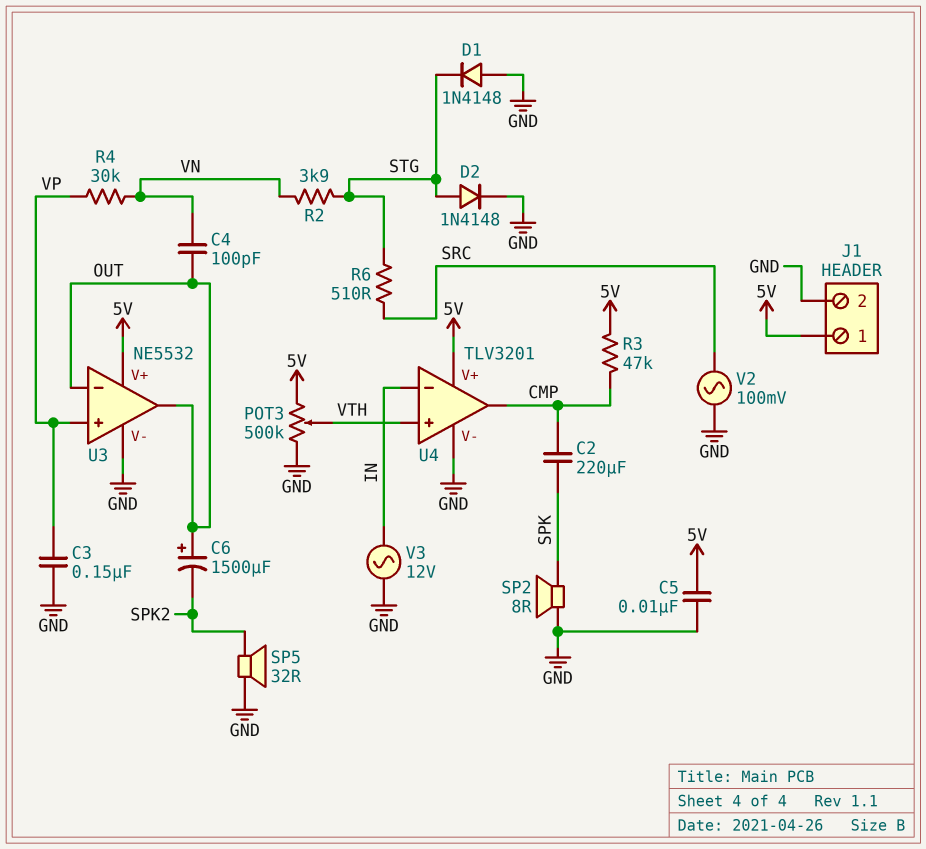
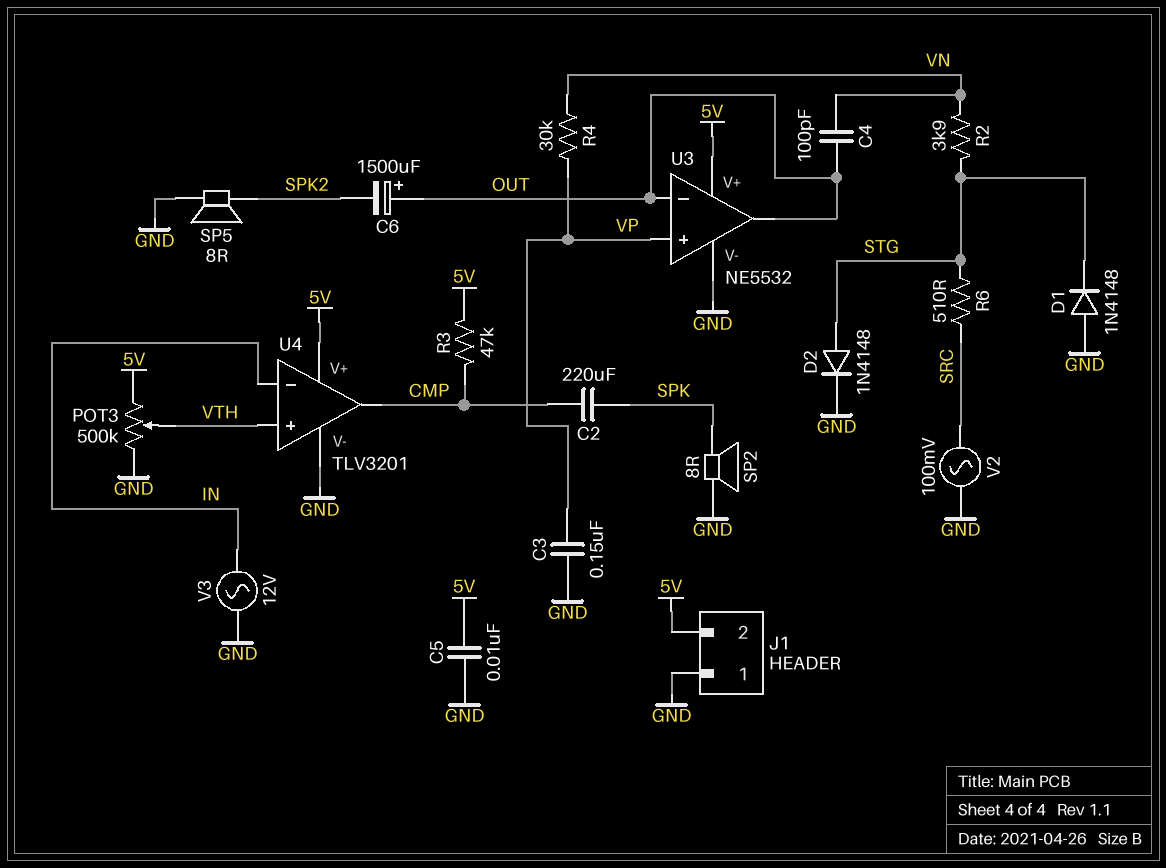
J1 pin 1: 5V -> GND
J1 pin 2: GND -> 5V
SP5: speaker 32R (GND, SPK2) -> speaker 8R (GND, SPK2)

